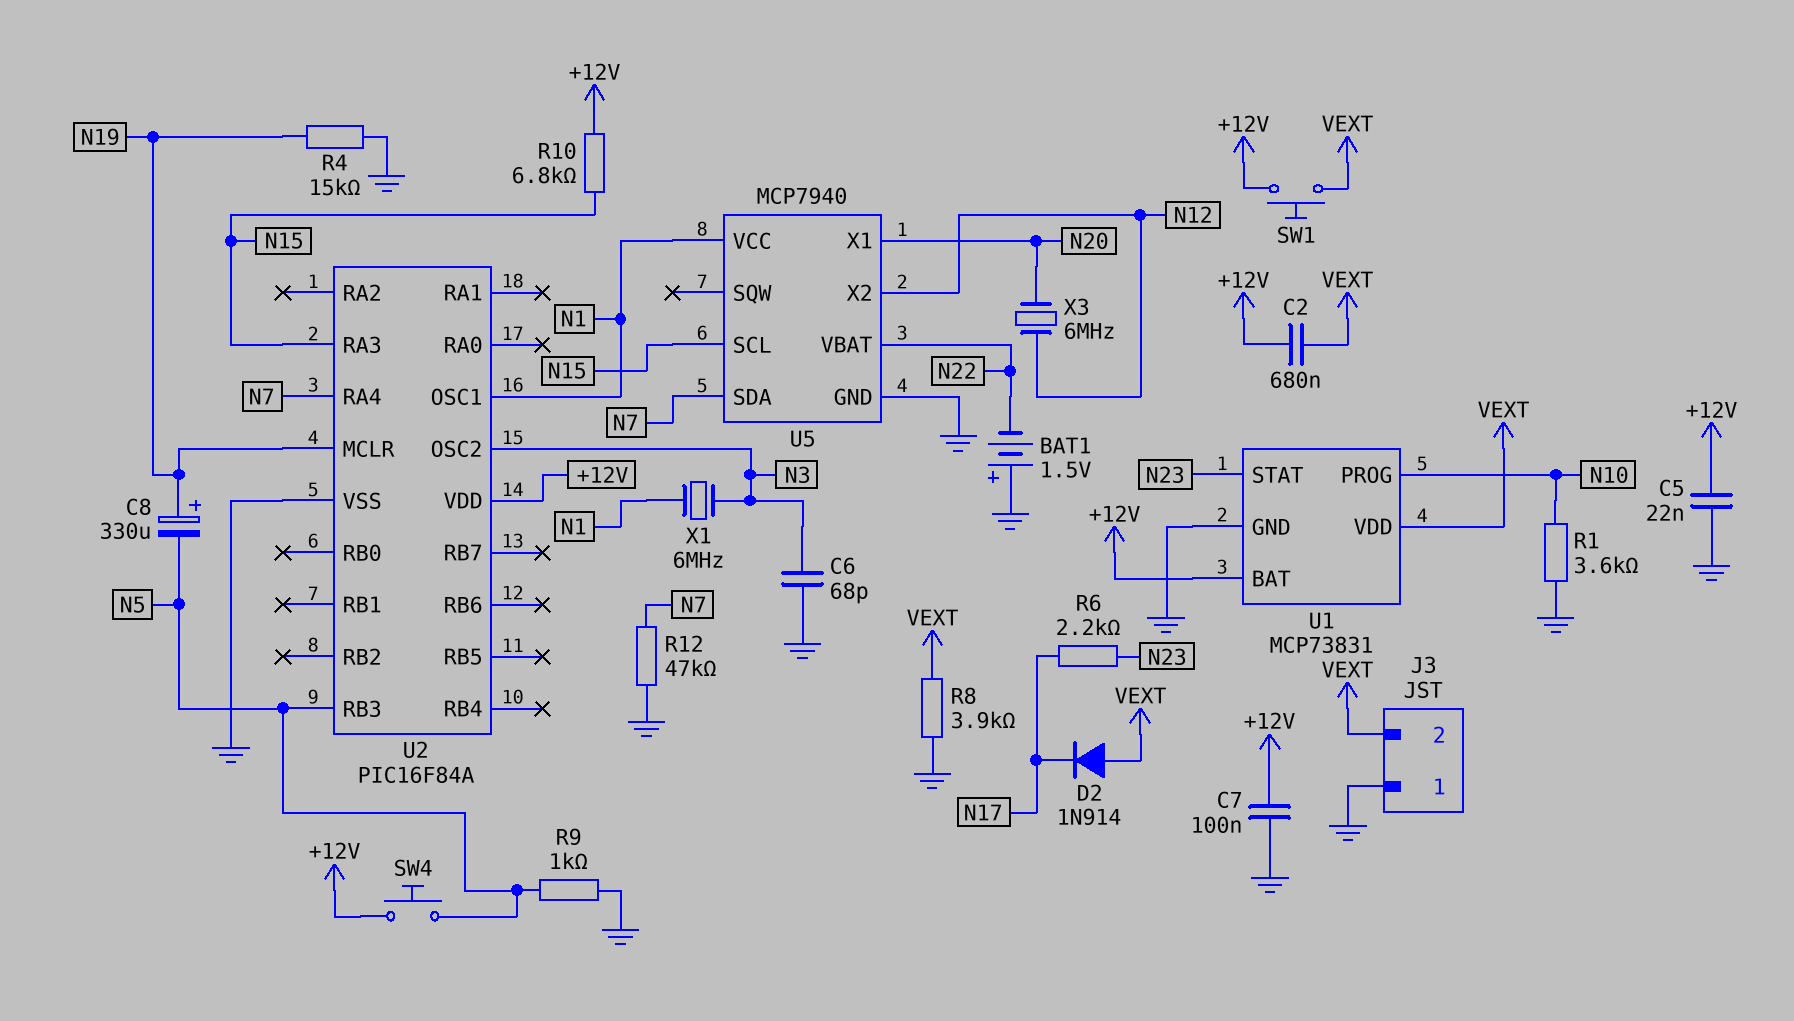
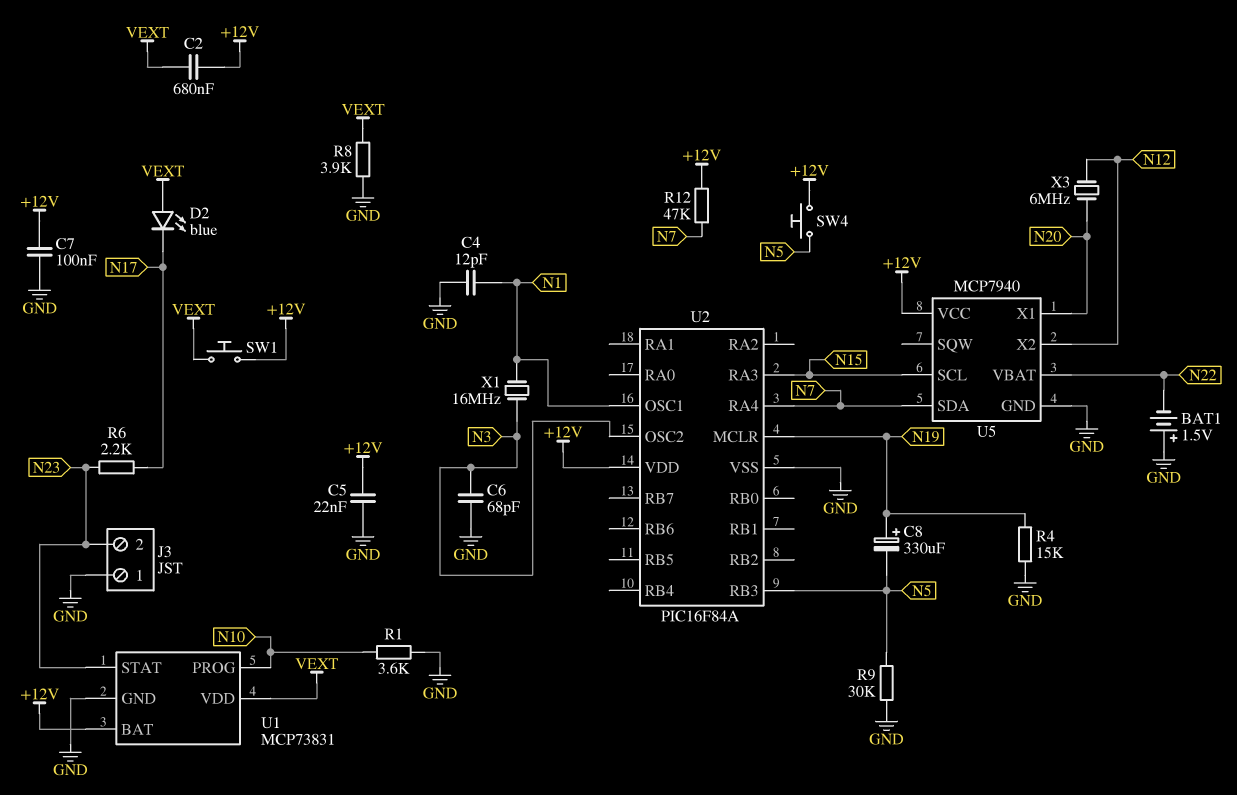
C4: none -> 12pF (GND, N1)
D2: diode 1N914 (A VEXT, K N17) -> LED blue (A VEXT, K N17)
J3 pin 2: VEXT -> N23
R9: 1k (GND, N5) -> 30k (GND, N5)
R10: 6.8k (+12V, N15) -> none
R12: 47k (GND, N7) -> 47k (+12V, N7)
U5 pin VCC: N1 -> +12V
X1: 6MHz (N1, N3) -> 16MHz (N1, N3)

